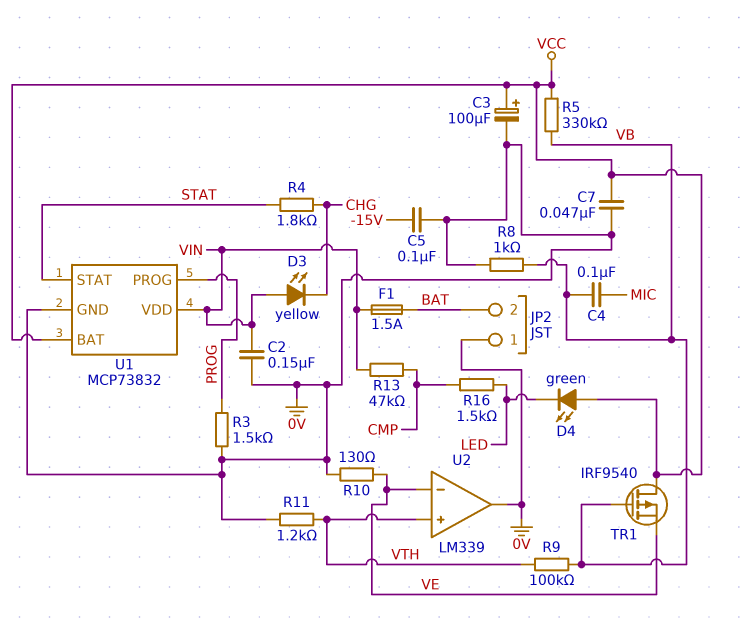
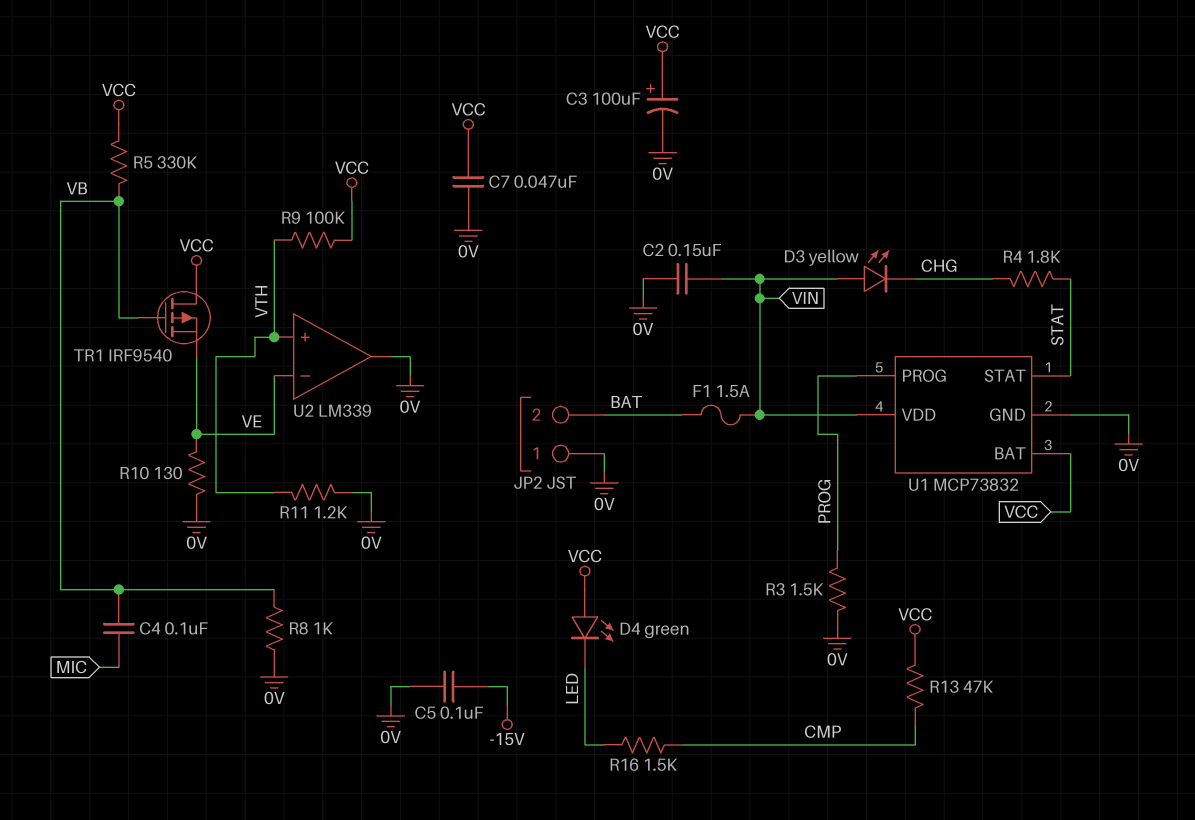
R9: 100k (VB, VTH) -> 100k (VCC, VTH)
R13: 47k (CMP, VIN) -> 47k (CMP, VCC)

